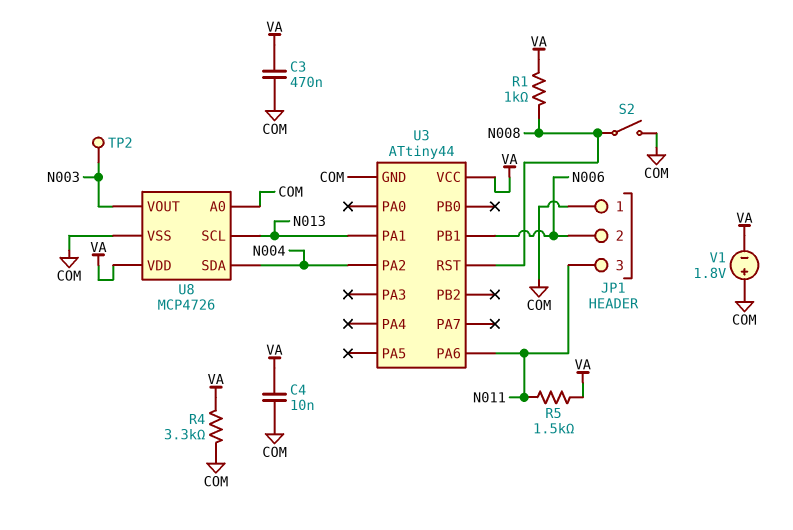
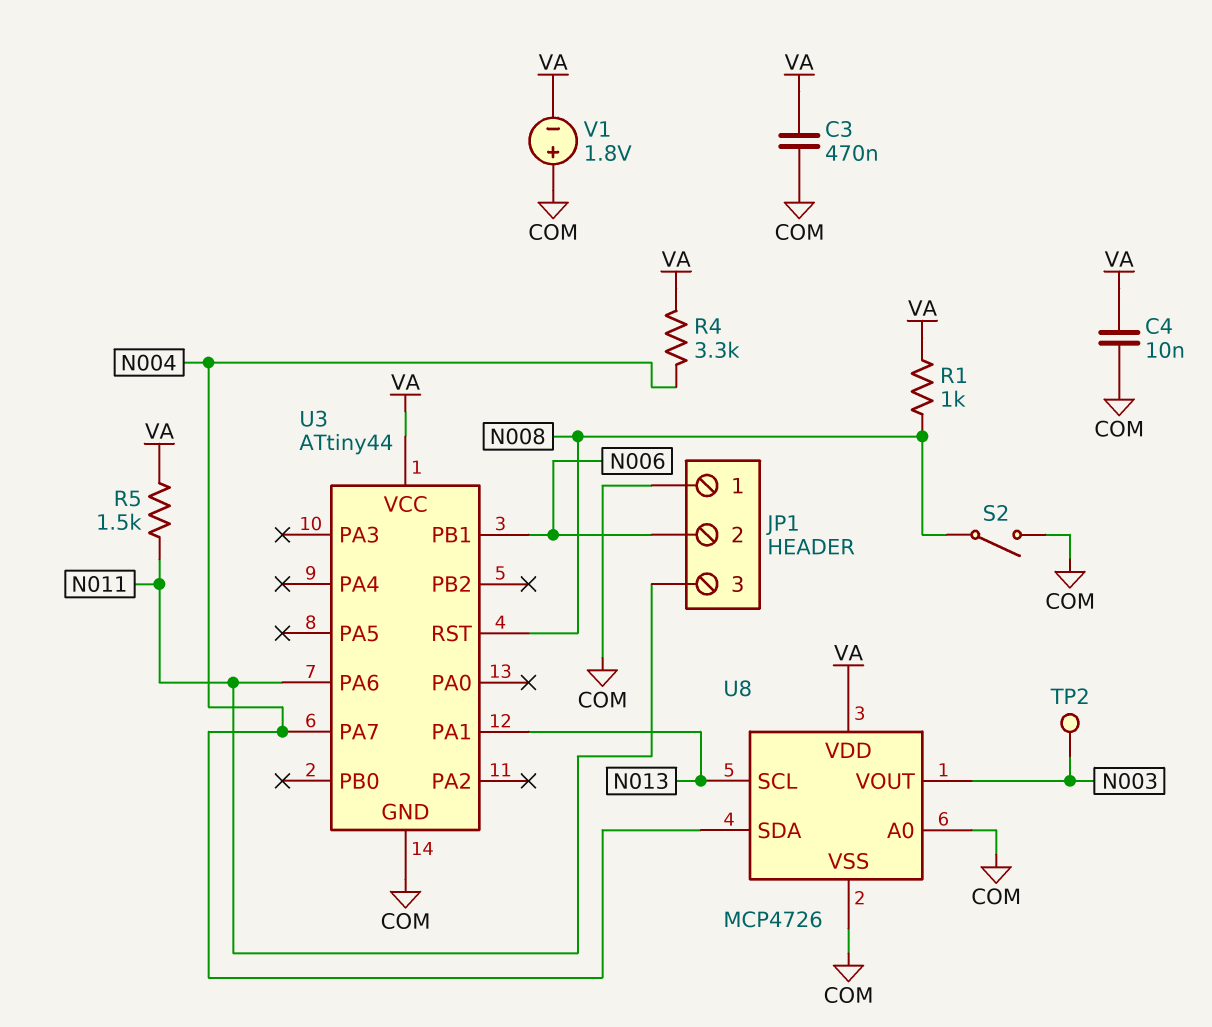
R4: 3.3k (COM, VA) -> 3.3k (N004, VA)
U3 pin PA2: N004 -> none
U3 pin PA7: none -> N004

